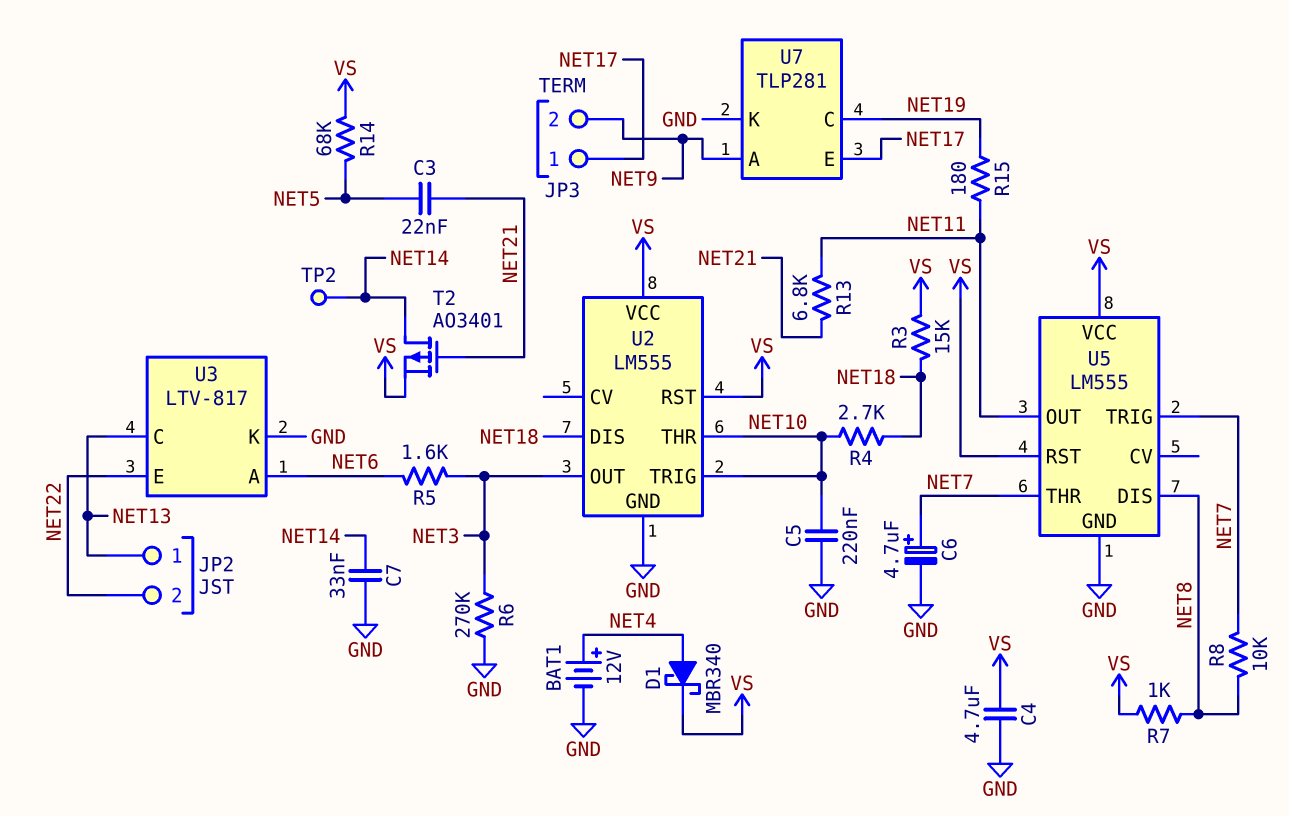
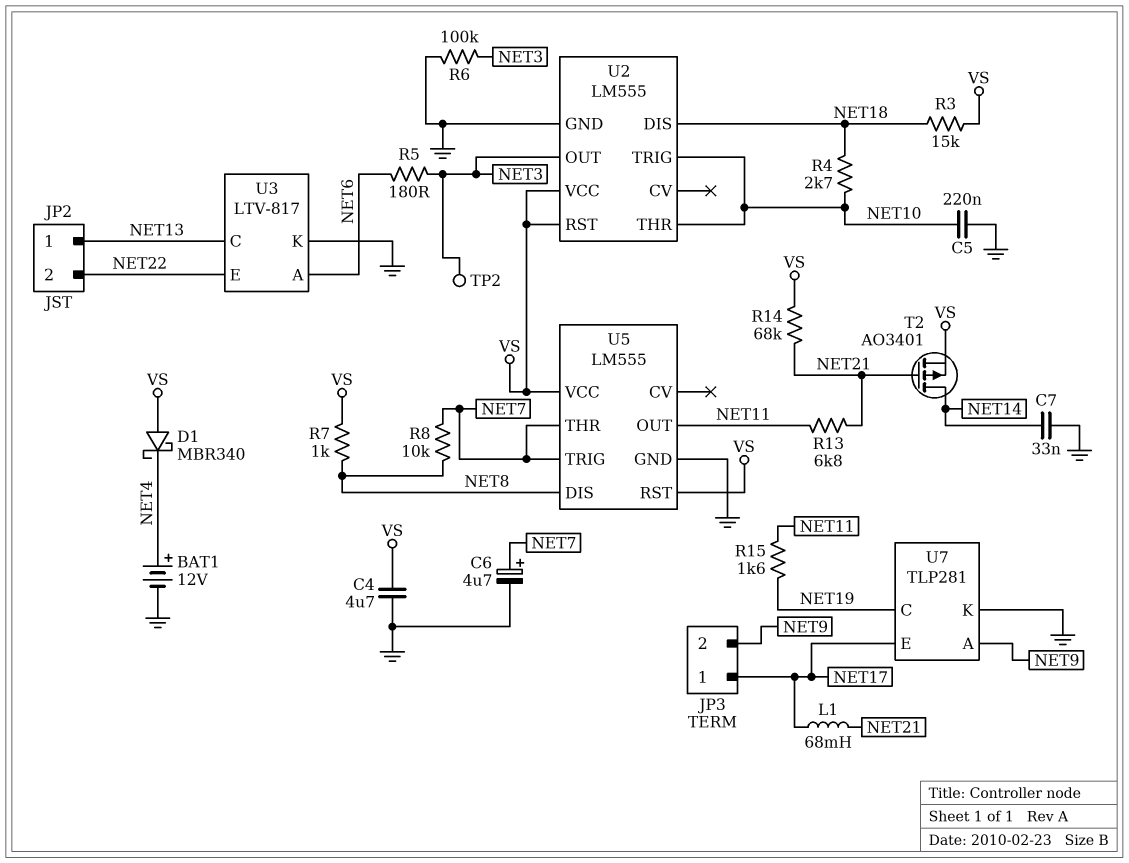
C3: 22nF (NET5, NET21) -> none
D1: schottky MBR340 (A NET4, K VS) -> schottky MBR340 (A VS, K NET4)
L1: none -> 68mH (NET17, NET21)
R5: 1.6k (NET3, NET6) -> 180 (NET3, NET6)
R6: 270k (GND, NET3) -> 100k (GND, NET3)
R14: 68k (NET5, VS) -> 68k (NET21, VS)
R15: 180 (NET11, NET19) -> 1.6k (NET11, NET19)
TP2: test point (NET14) -> test point (NET3)

